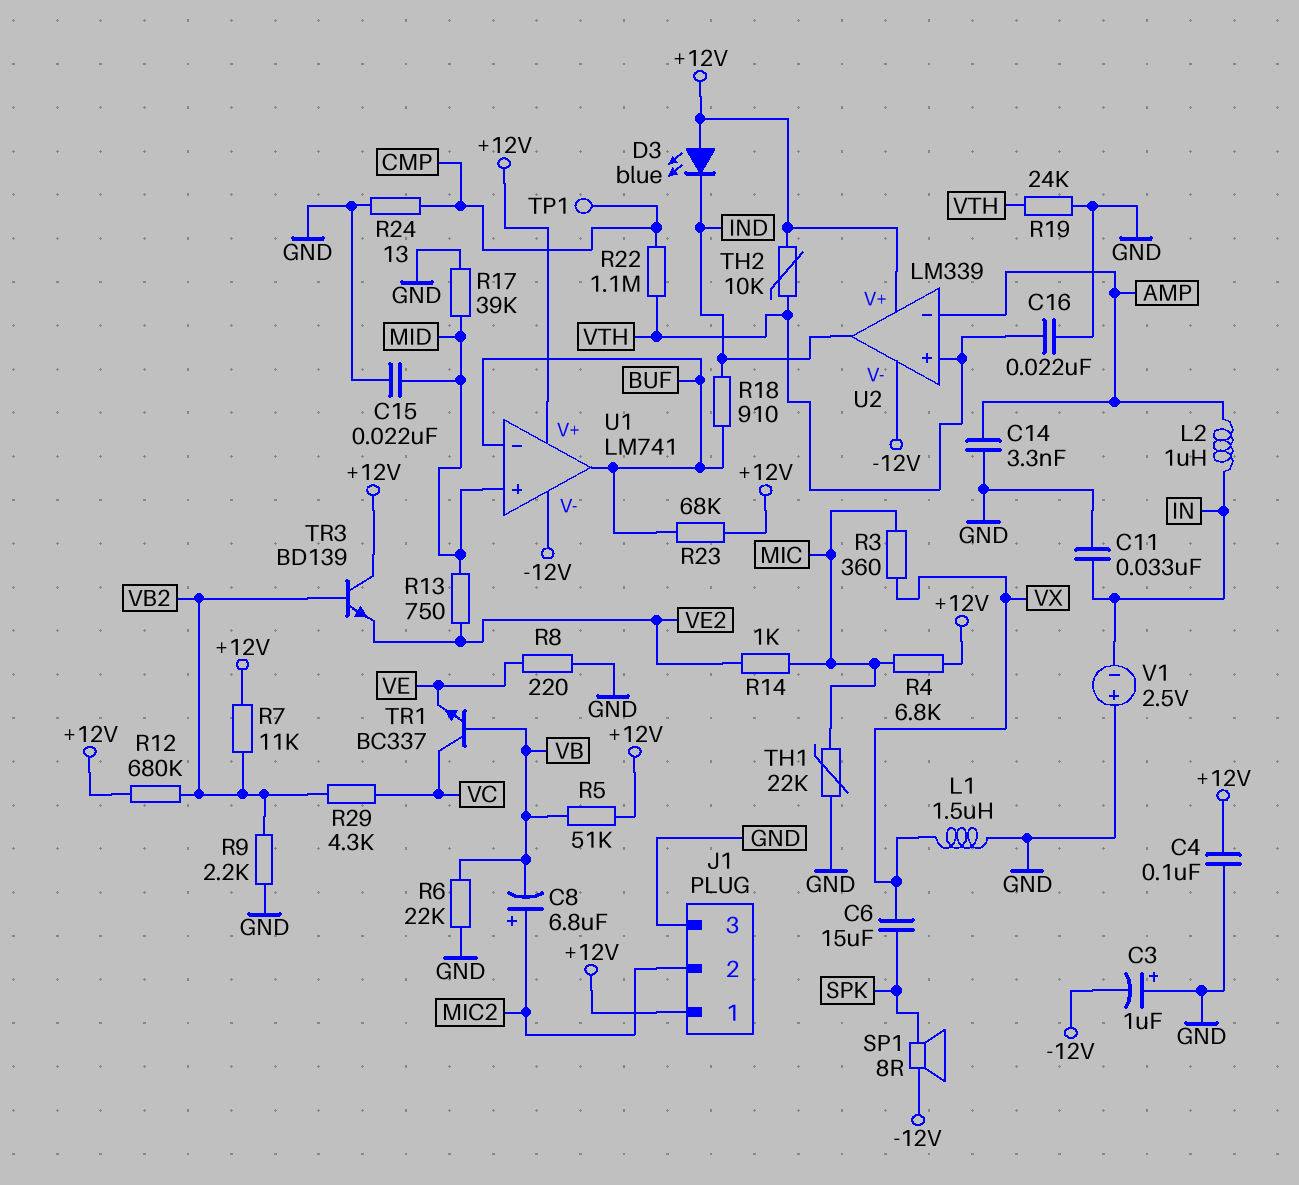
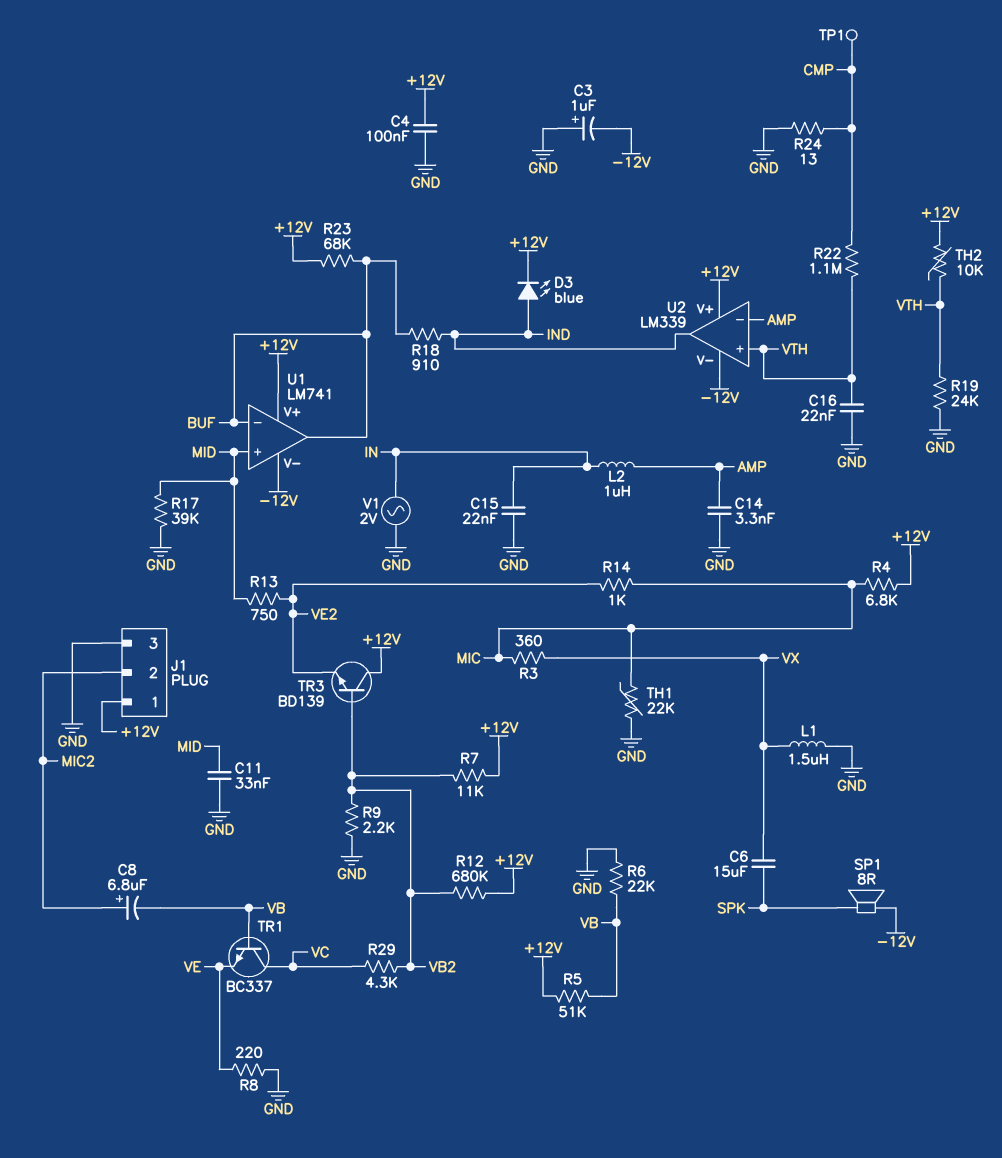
C11: 33nF (GND, IN) -> 33nF (GND, MID)
C15: 22nF (GND, MID) -> 22nF (GND, IN)
D3: LED blue (A +12V, K IND) -> LED blue (A IND, K +12V)
V1: 2.5V (plus GND, minus IN) -> AC 2V (GND, IN)

